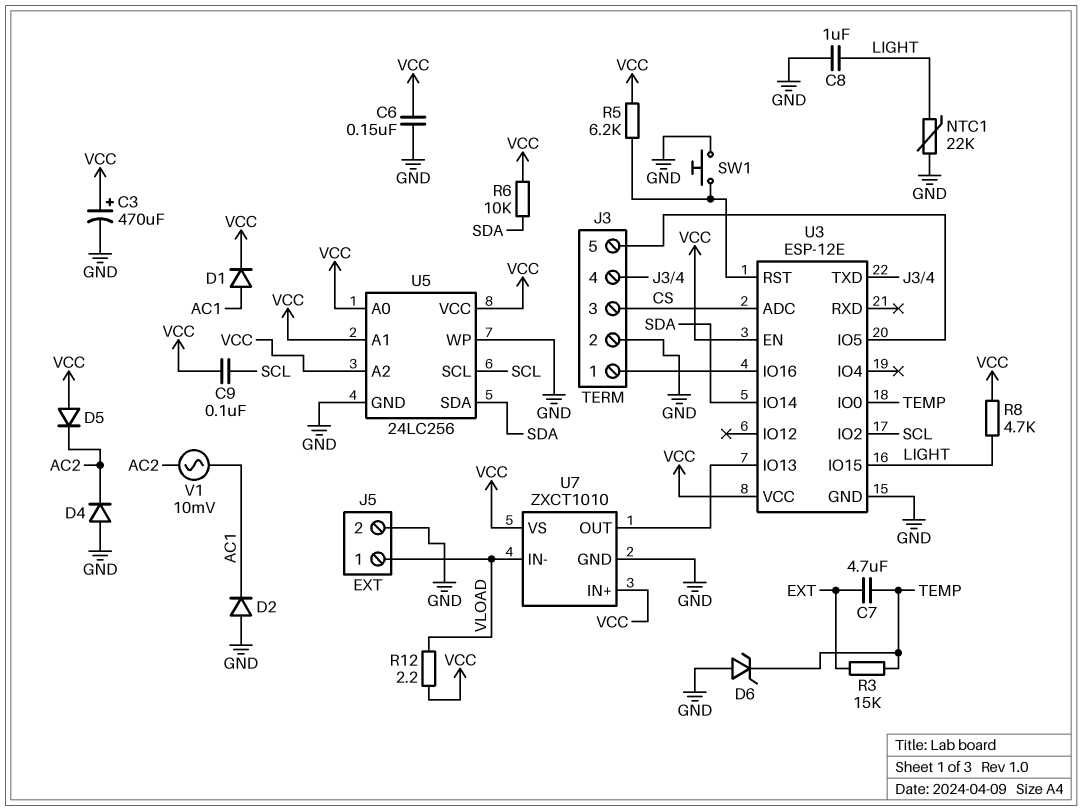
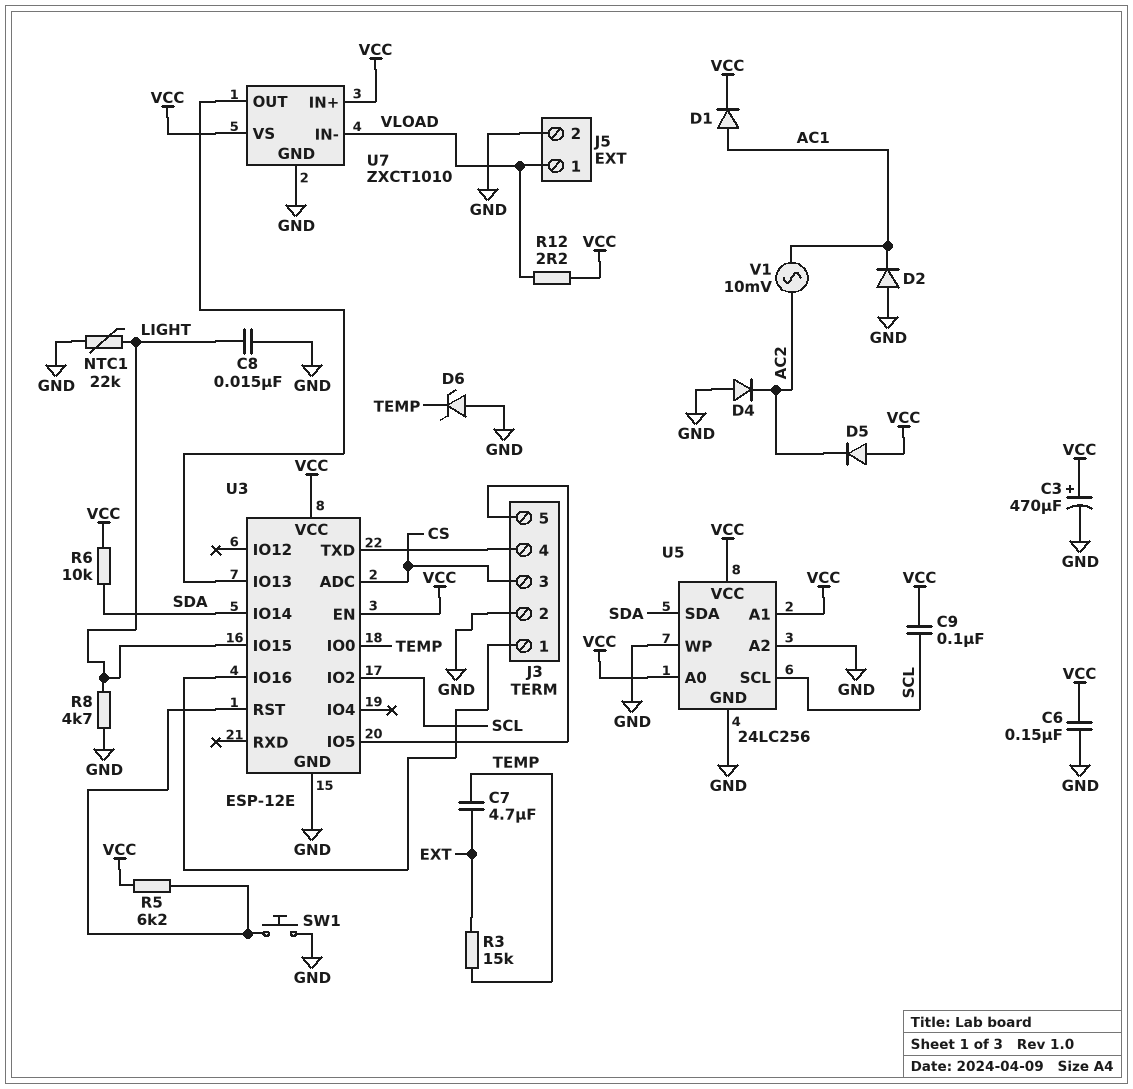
C8: 1uF (GND, LIGHT) -> 15nF (GND, LIGHT)
R8: 4.7k (LIGHT, VCC) -> 4.7k (GND, LIGHT)
U5 pin A2: VCC -> GND

